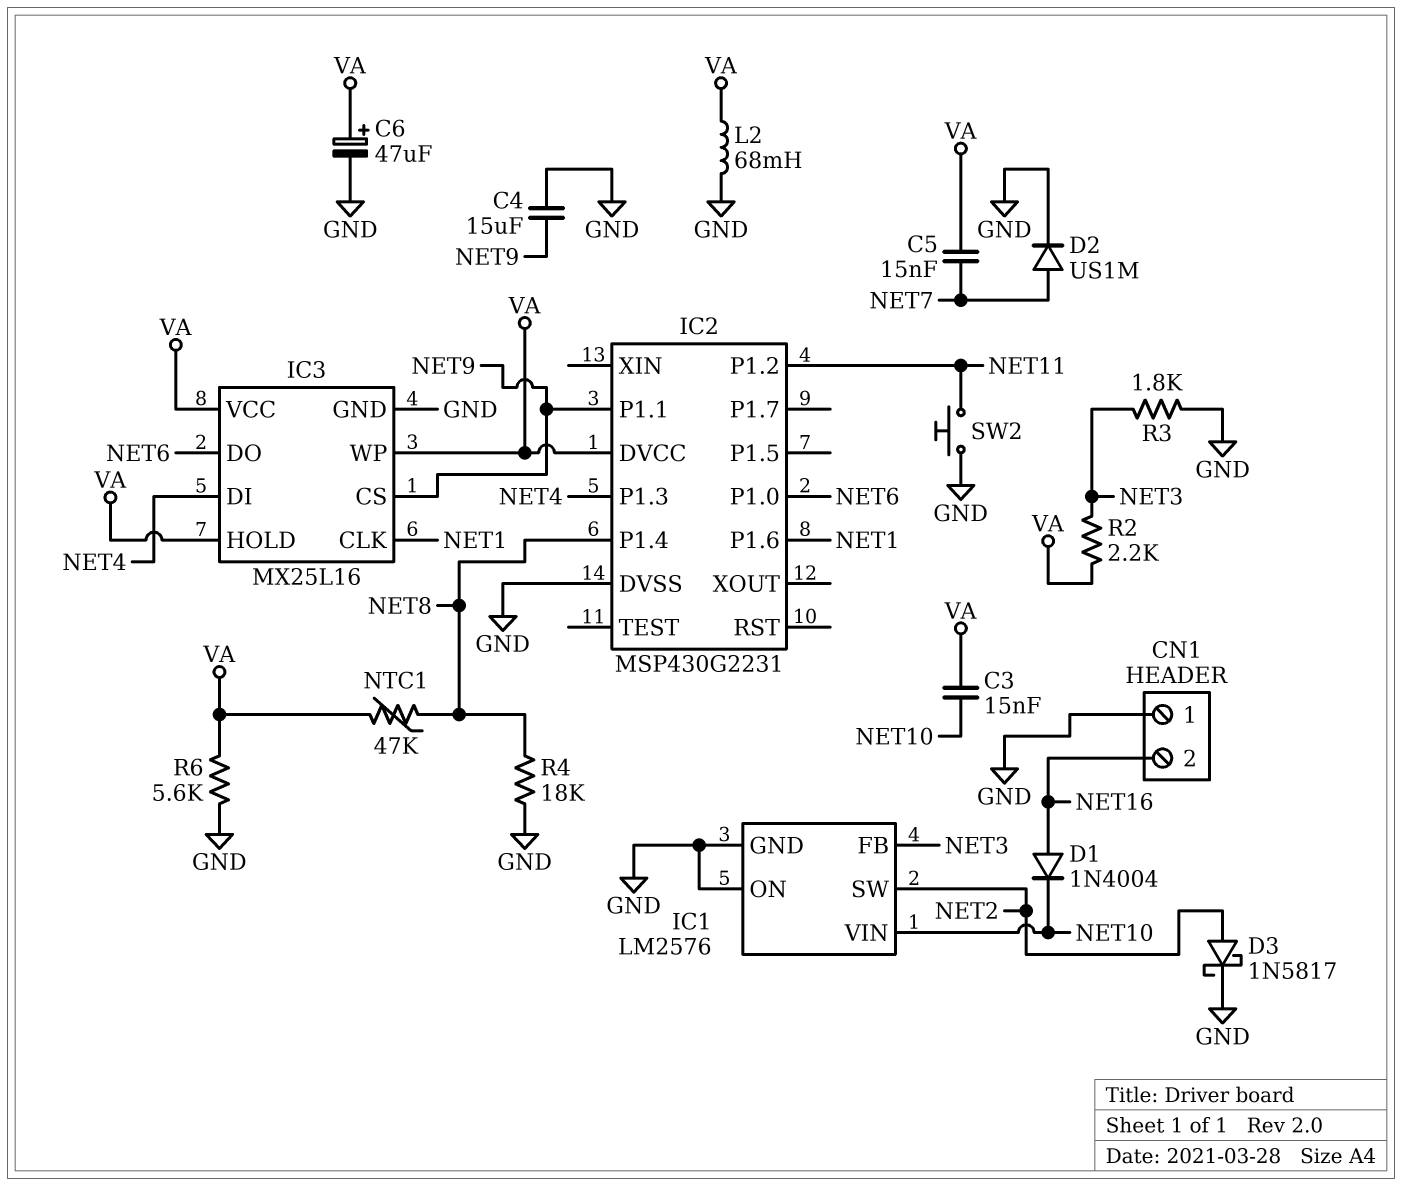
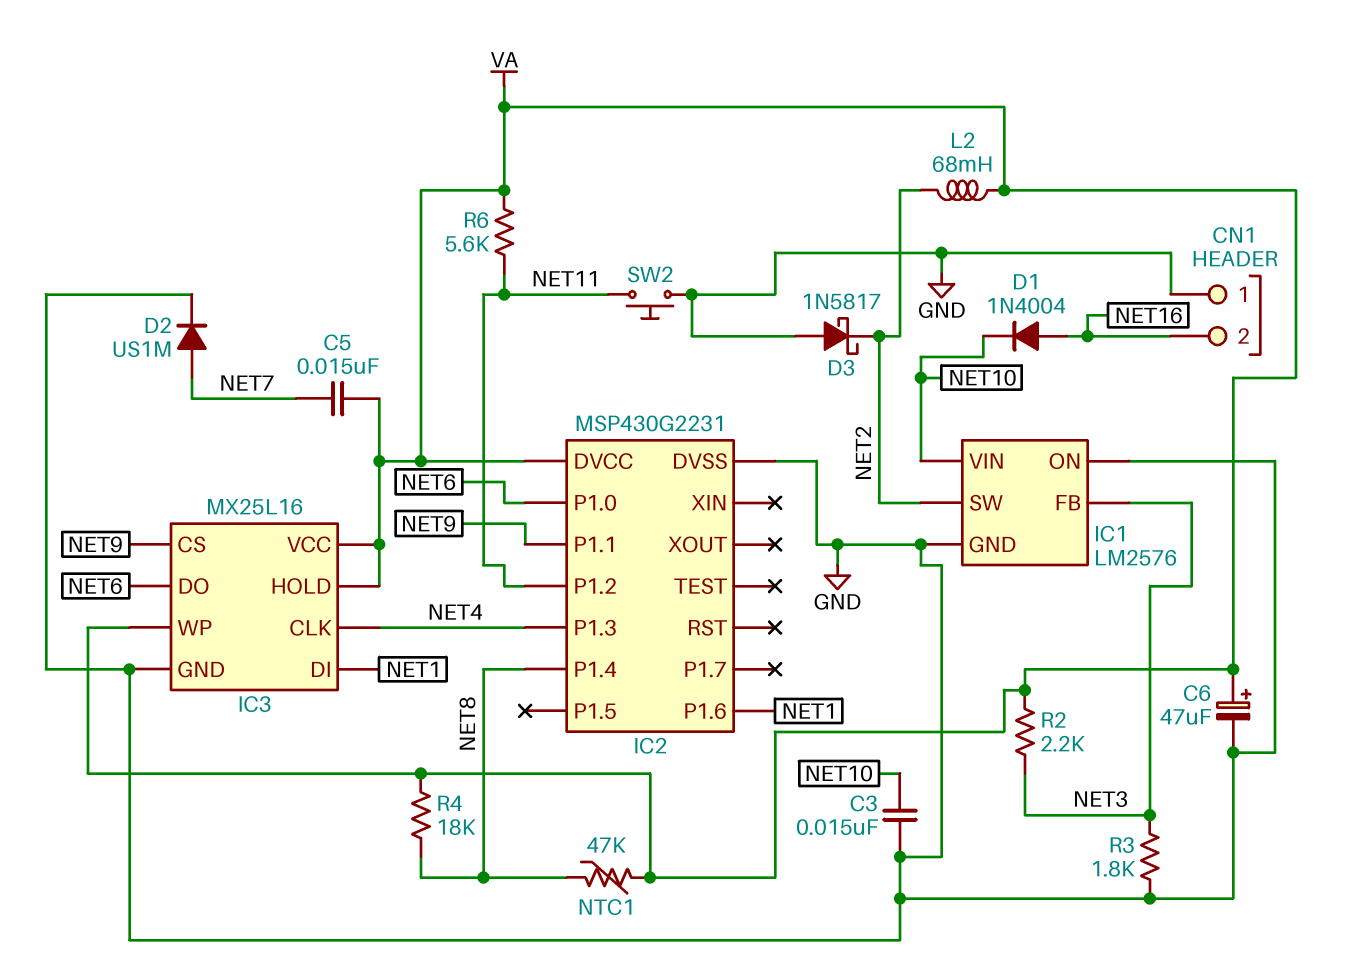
C3: 15nF (NET10, VA) -> 15nF (GND, NET10)
C4: 15uF (GND, NET9) -> none
D3: schottky 1N5817 (A NET2, K GND) -> schottky 1N5817 (A GND, K NET2)
IC3 pin CLK: NET1 -> NET4
IC3 pin DI: NET4 -> NET1
L2: 68mH (GND, VA) -> 68mH (NET2, VA)
R4: 18k (GND, NET8) -> 18k (NET8, VA)
R6: 5.6k (GND, VA) -> 5.6k (NET11, VA)

